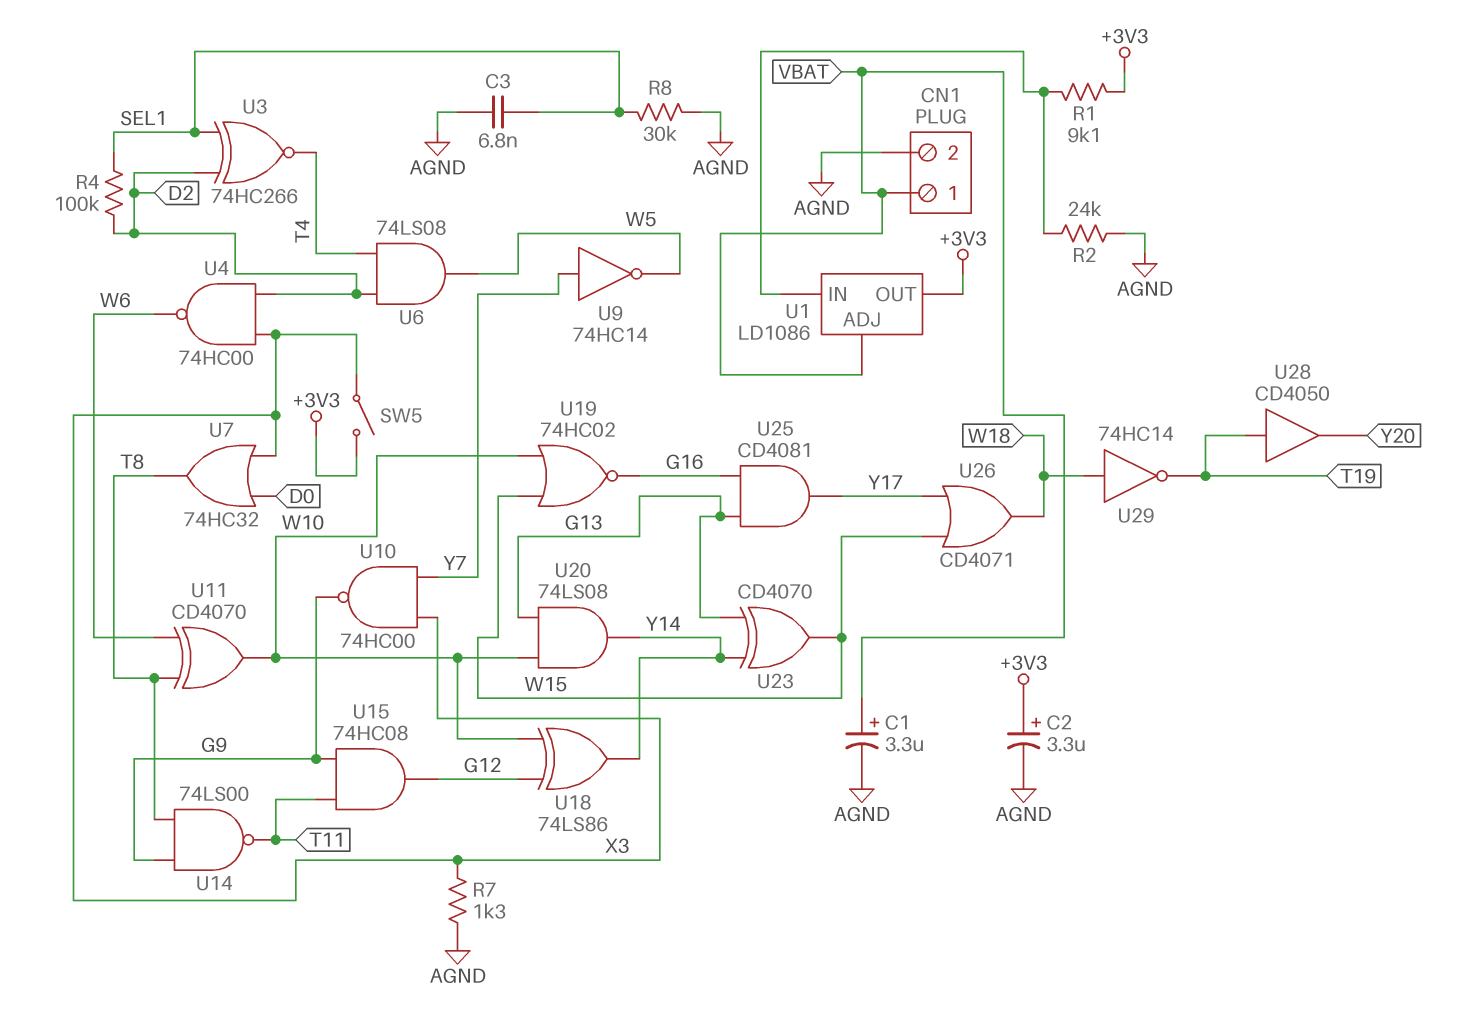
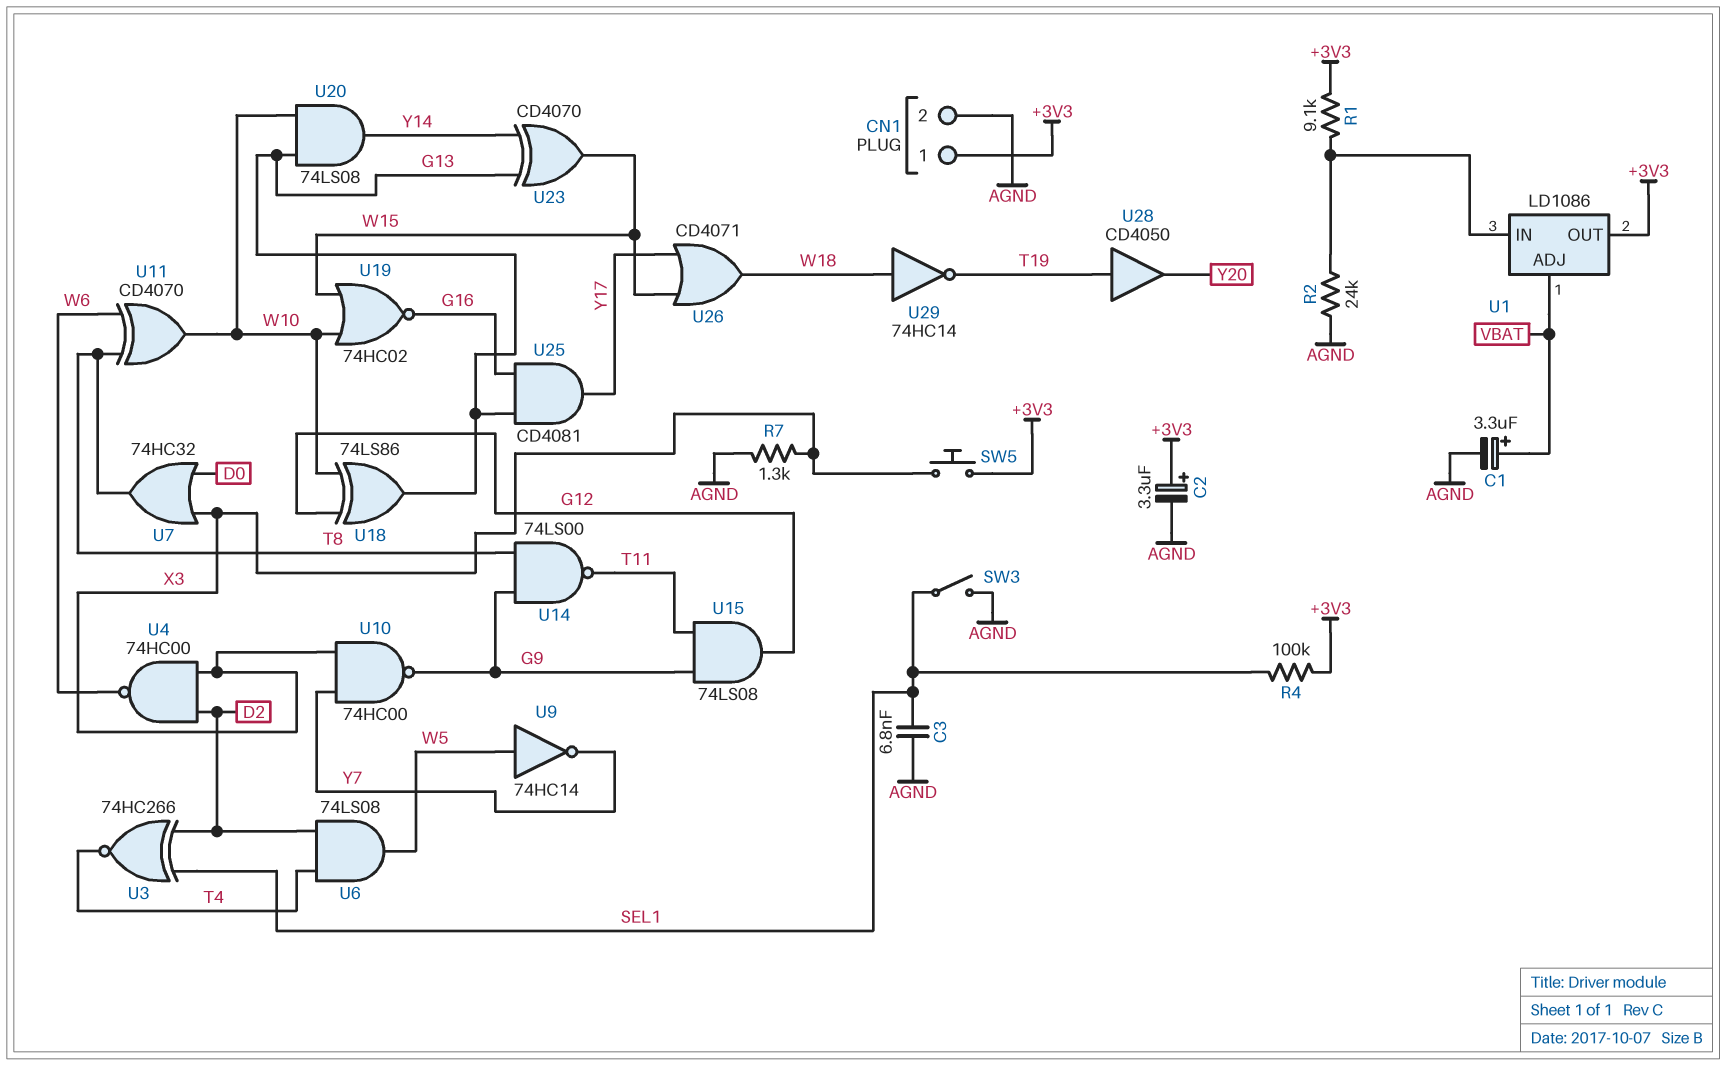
CN1 pin 1: VBAT -> +3V3
R4: 100k (D2, SEL1) -> 100k (+3V3, SEL1)
R8: 30k (AGND, SEL1) -> none
SW3: none -> switch (AGND, SEL1)
SW5: switch (+3V3, X3) -> button (+3V3, X3)
U9: NOT 74HC14 (in Y7, out W5) -> NOT 74HC14 (in W5, out Y7)
U15: AND 74HC08 (in G9, in T11, out G12) -> AND 74LS08 (in G9, in T11, out G12)
U18: XOR 74LS86 (in G12, in W10, out Y14) -> XOR 74LS86 (in G12, in W10, out G13)

